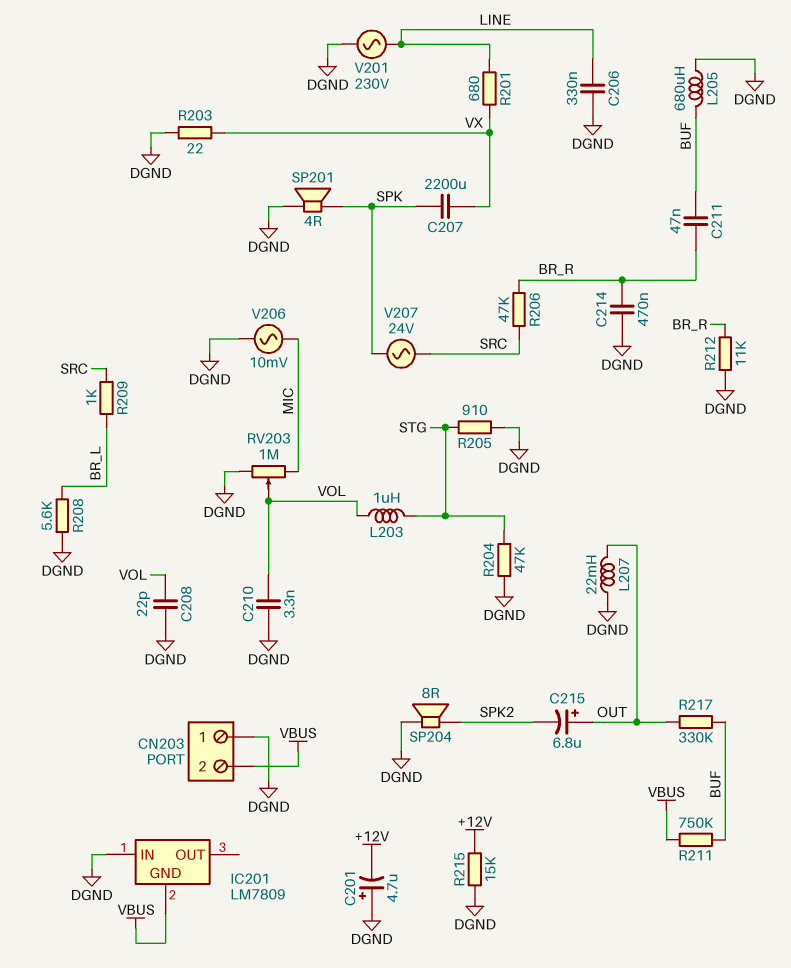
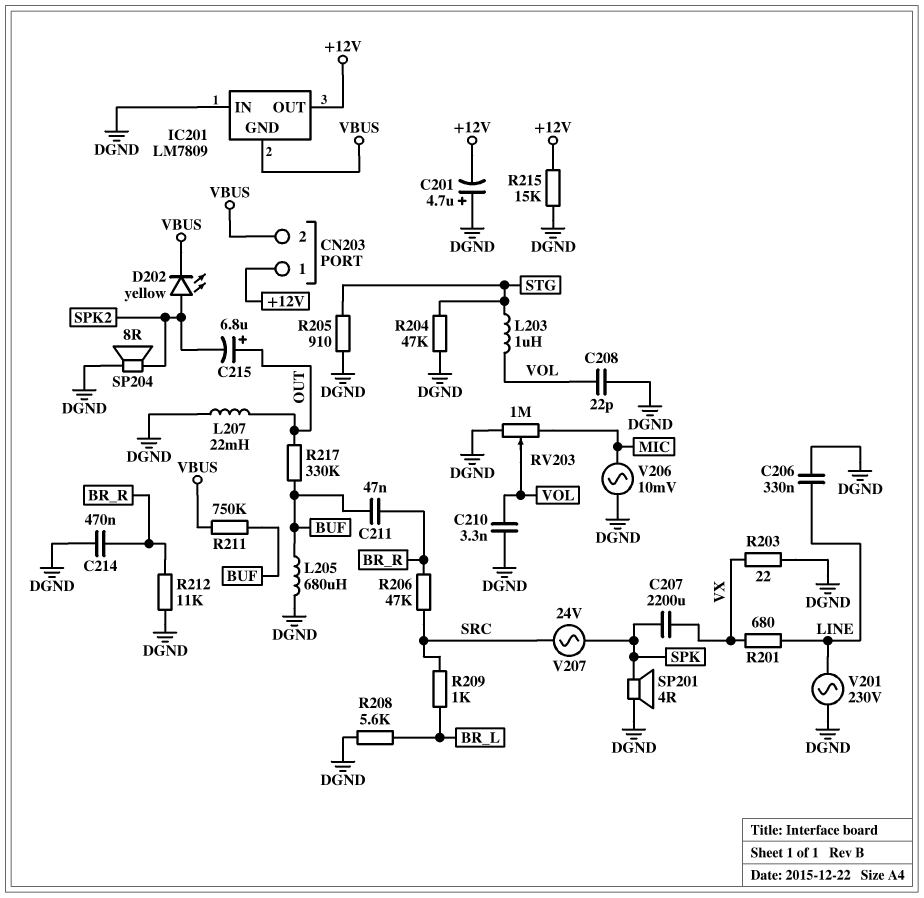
CN203 pin 1: DGND -> +12V
D202: none -> LED yellow (A SPK2, K VBUS)
IC201 pin OUT: none -> +12V

